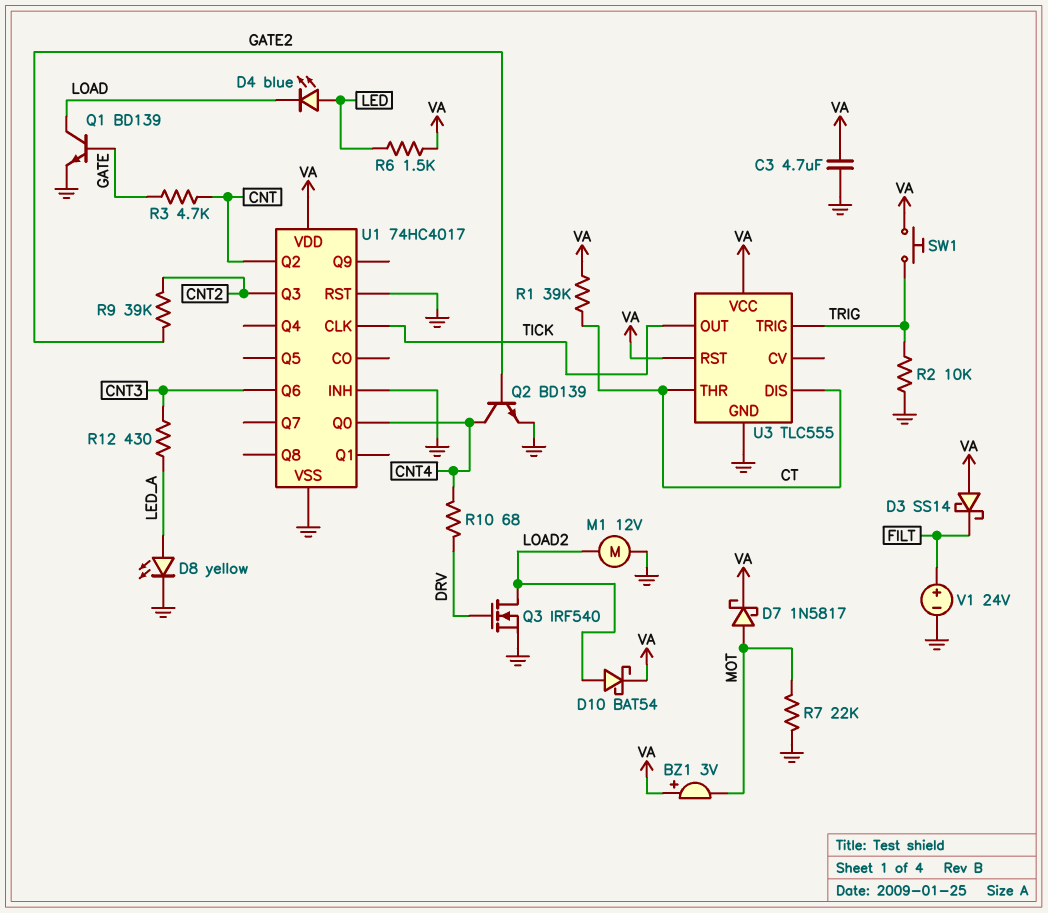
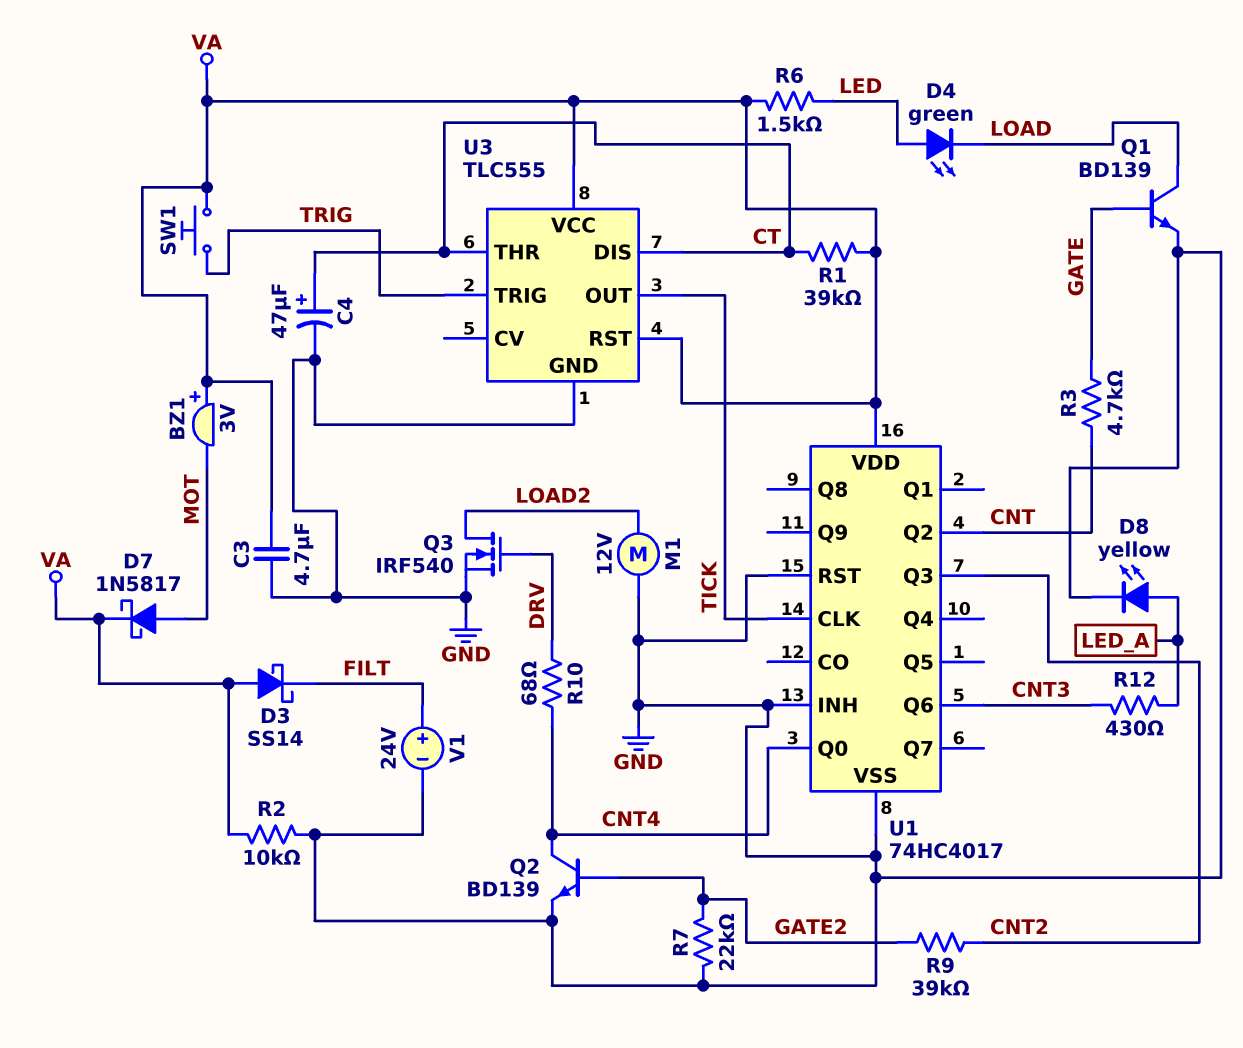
C4: none -> 47uF (plus CT, minus GND)
D4: LED blue (A LED, K LOAD) -> LED green (A LED, K LOAD)
D10: schottky BAT54 (A LOAD2, K VA) -> none
R2: 10k (GND, TRIG) -> 10k (GND, VA)
R7: 22k (GND, MOT) -> 22k (GATE2, GND)

